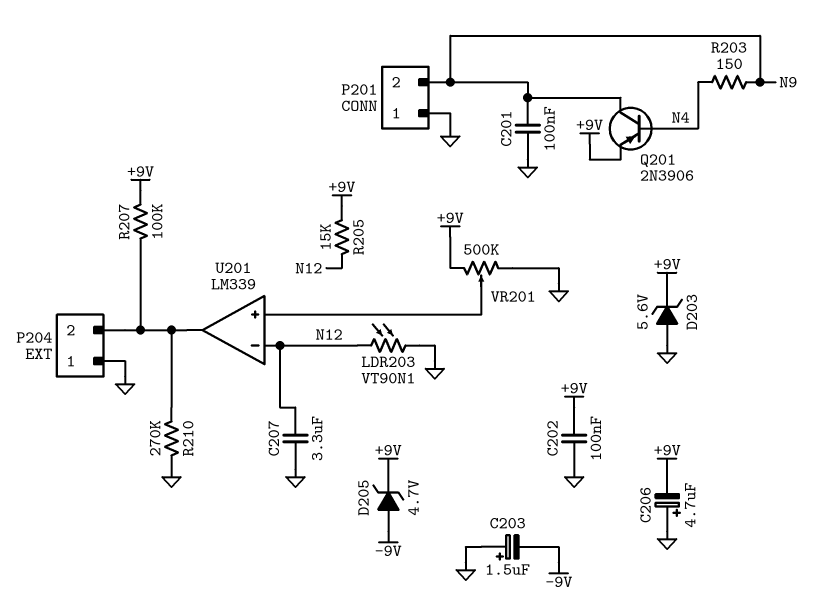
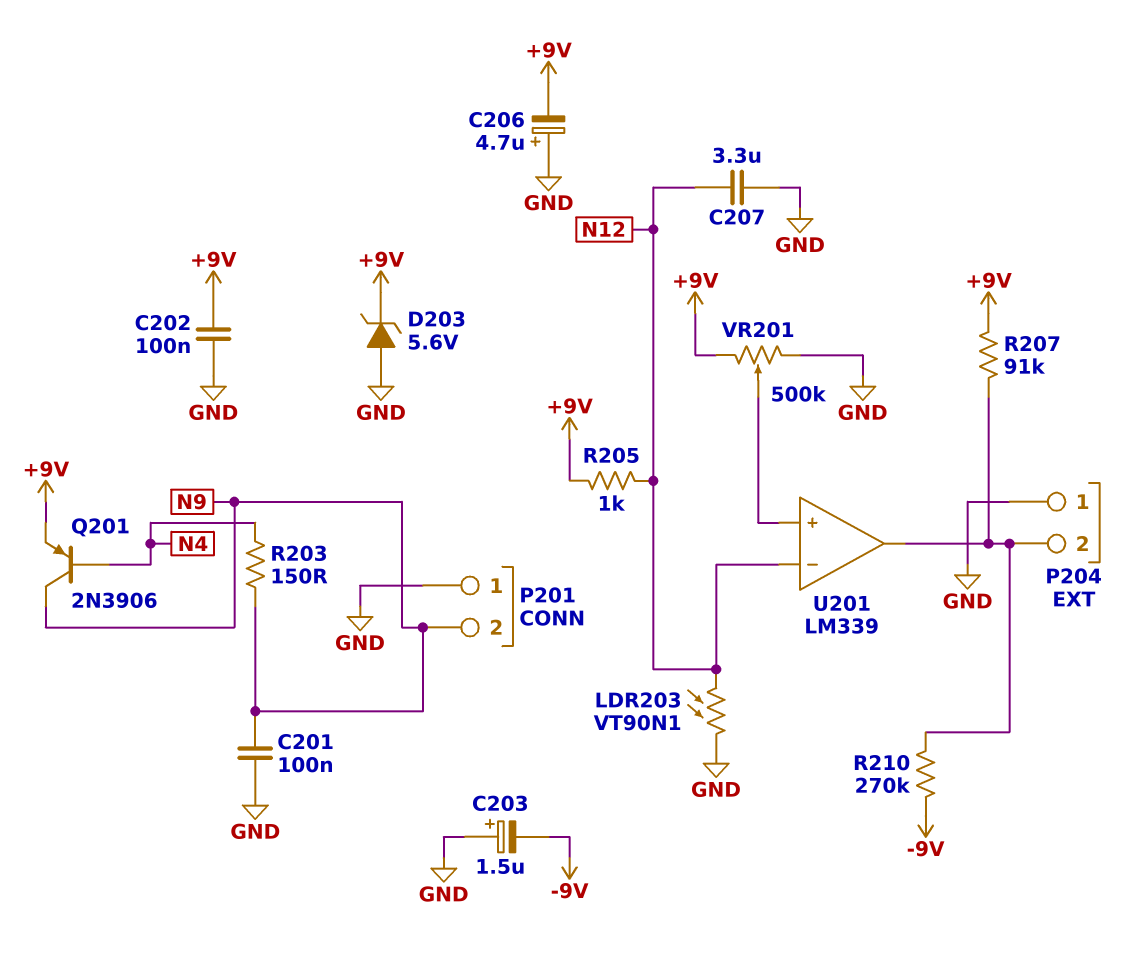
D205: zener 4.7V (A -9V, K +9V) -> none
R205: 15k (+9V, N12) -> 1k (+9V, N12)
R207: 100k (+9V, P204/2) -> 91k (+9V, P204/2)
R210: 270k (GND, P204/2) -> 270k (-9V, P204/2)

